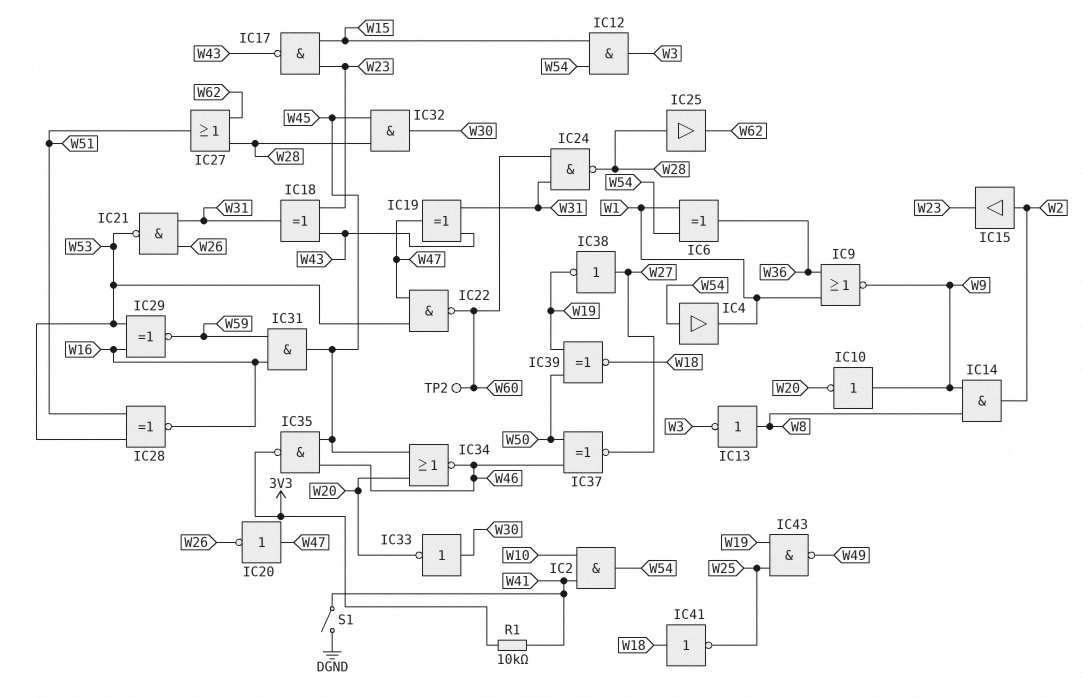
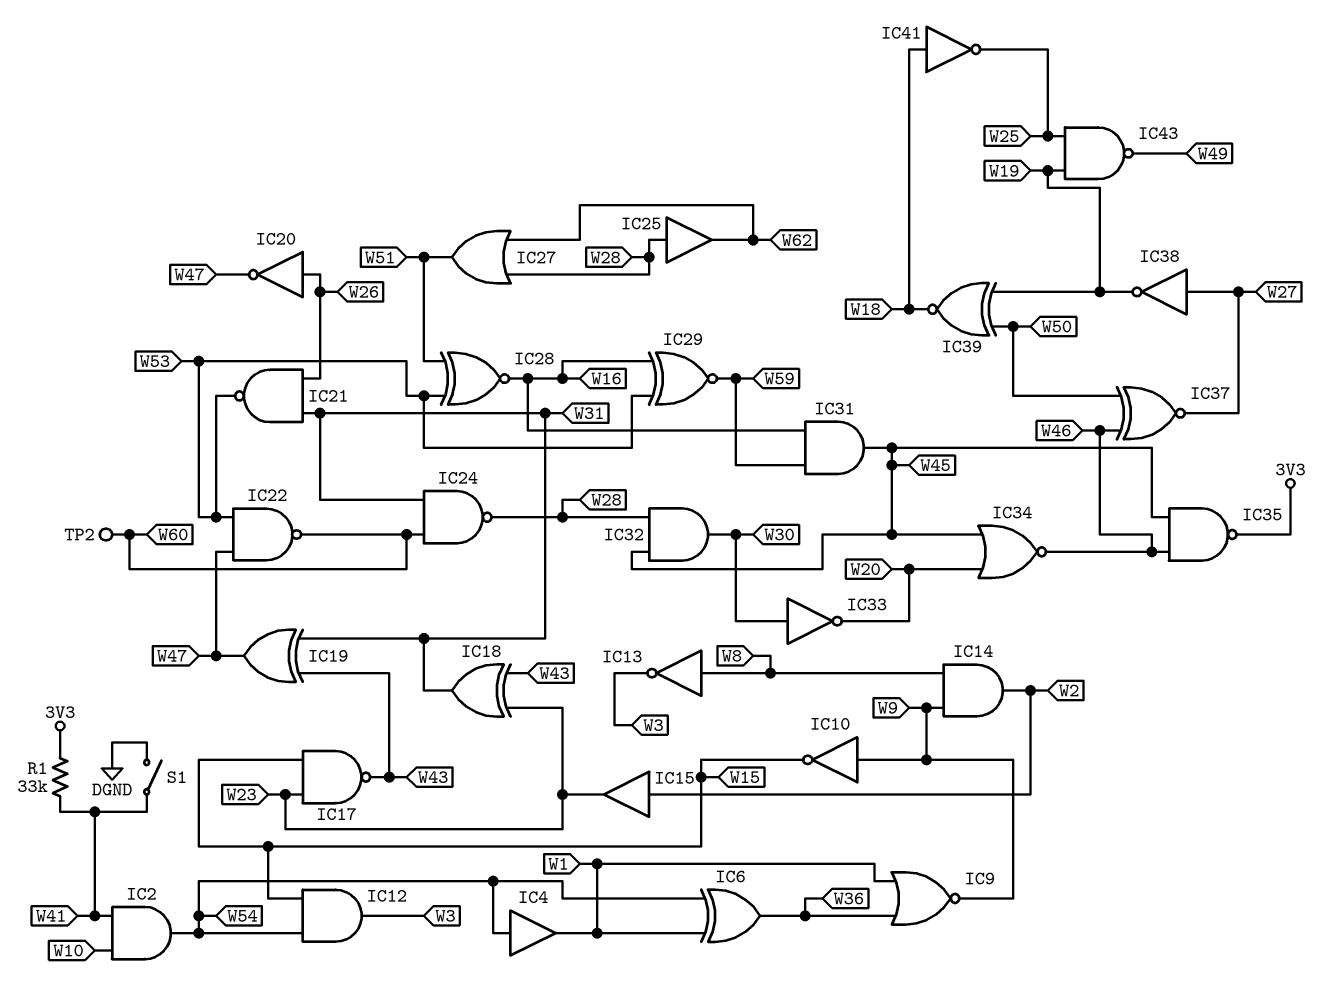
IC10: NOT (in W9, out W20) -> NOT (in W9, out W15)
IC20: NOT (in W47, out W26) -> NOT (in W26, out W47)
R1: 10k (3V3, W41) -> 33k (3V3, W41)

